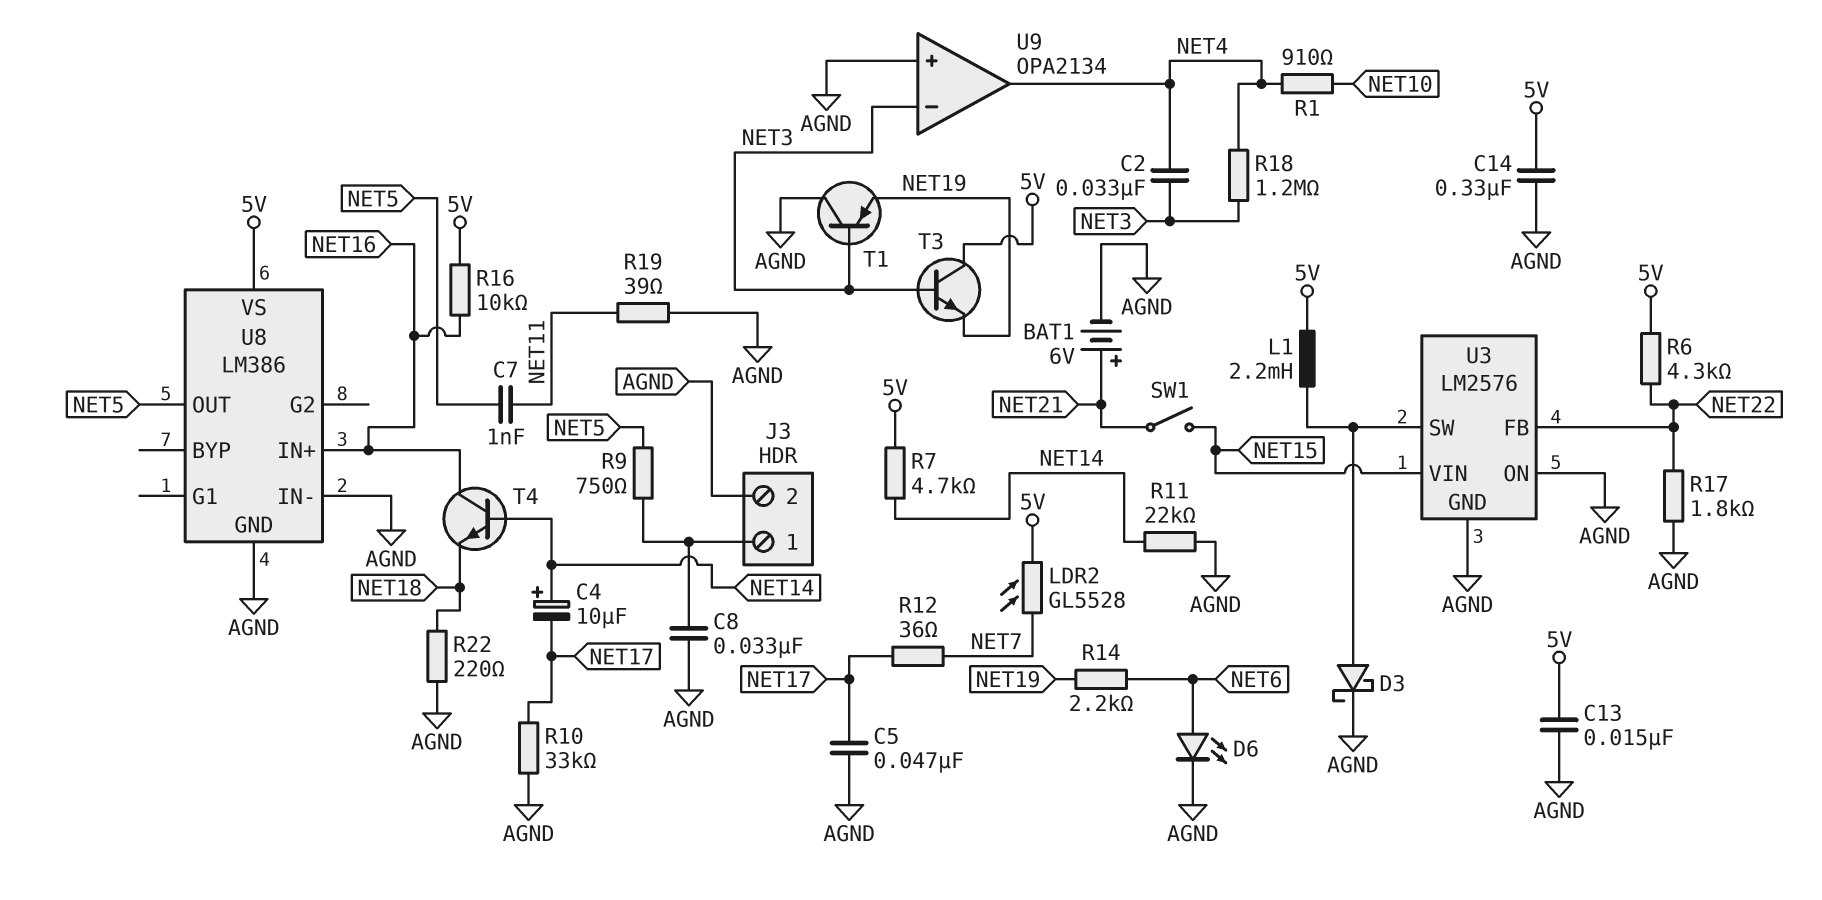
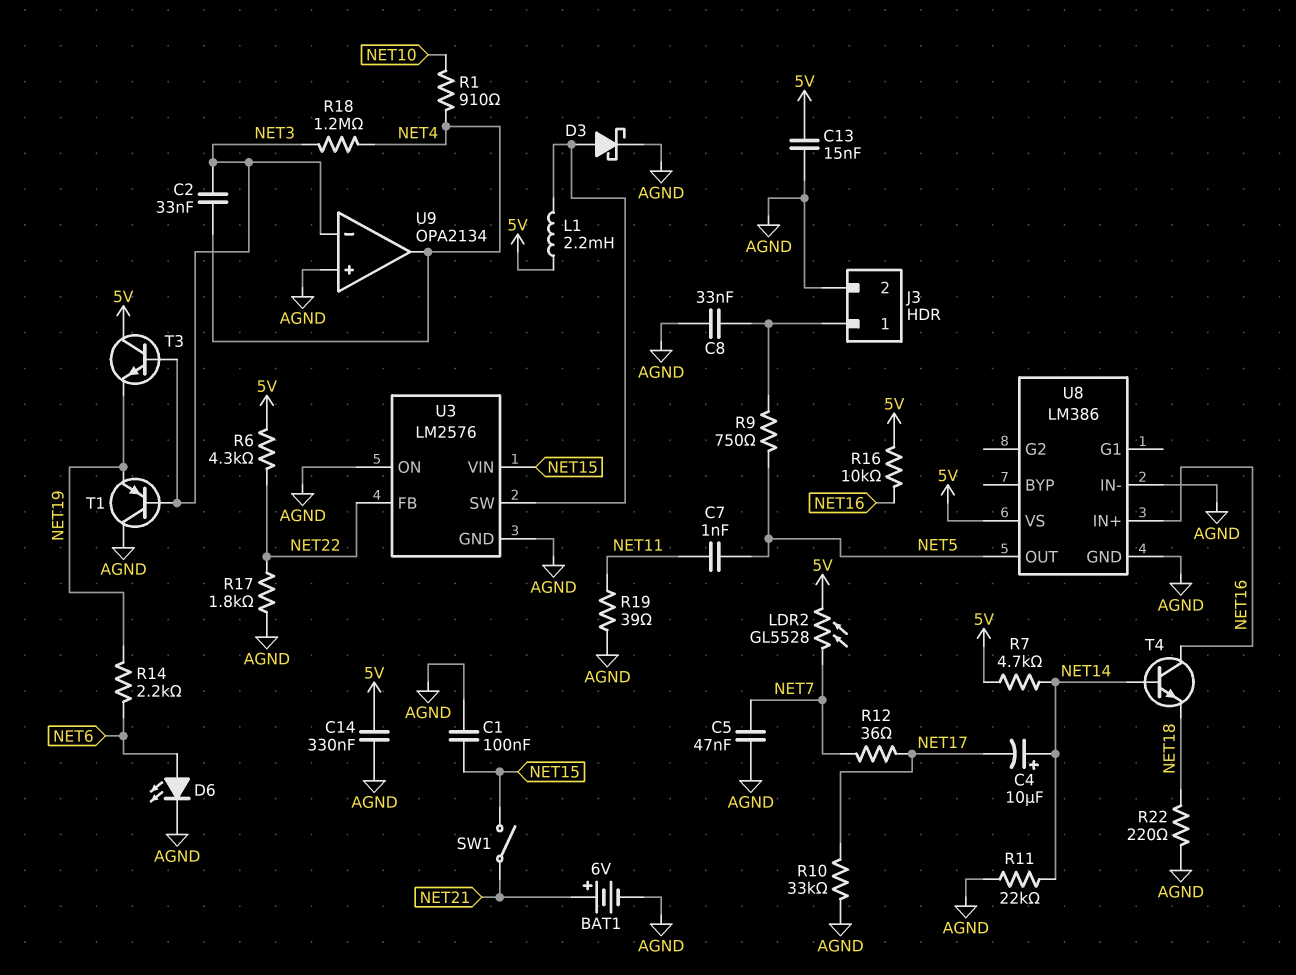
C1: none -> 100nF (AGND, NET15)
C5: 47nF (AGND, NET17) -> 47nF (AGND, NET7)

